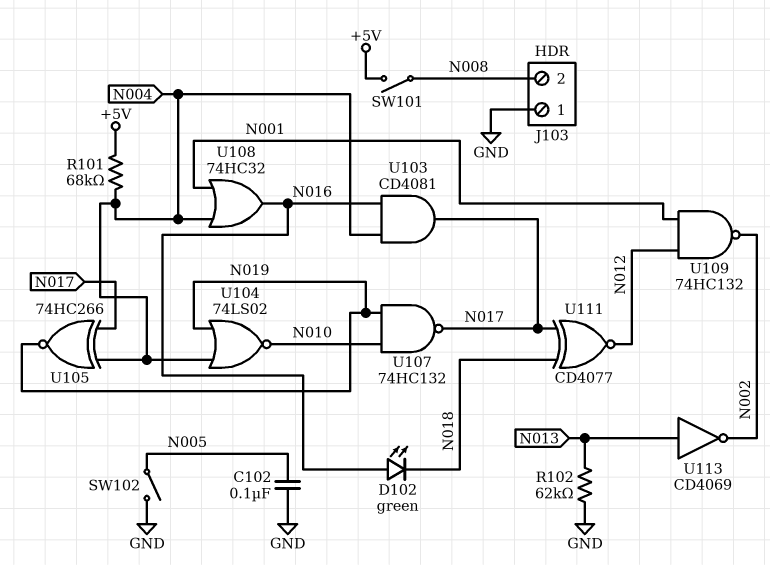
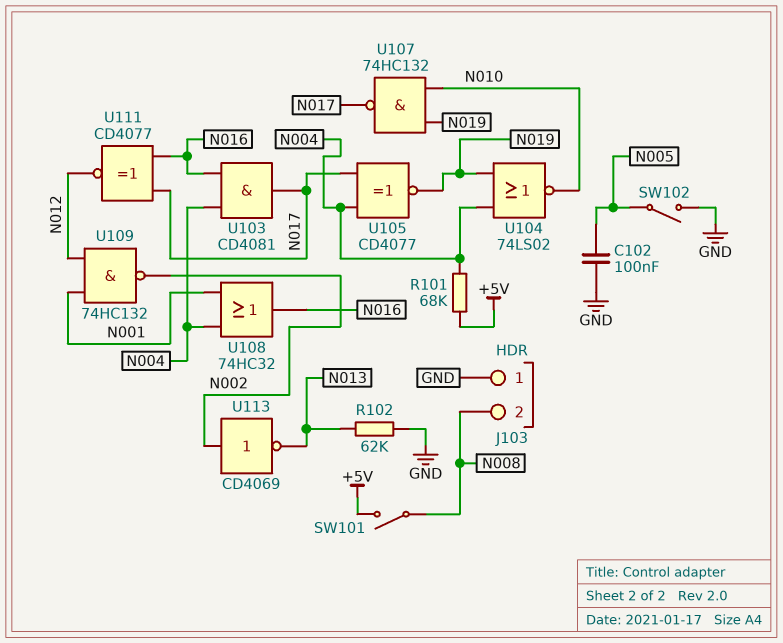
D102: LED green (A N016, K N018) -> none
U105: XNOR 74HC266 (in N004, in N017, out N019) -> XNOR CD4077 (in N004, in N017, out N019)
U111: XNOR CD4077 (in N017, in N018, out N012) -> XNOR CD4077 (in N016, in N017, out N012)
U113: NOT CD4069 (in N013, out N002) -> NOT CD4069 (in N002, out N013)

